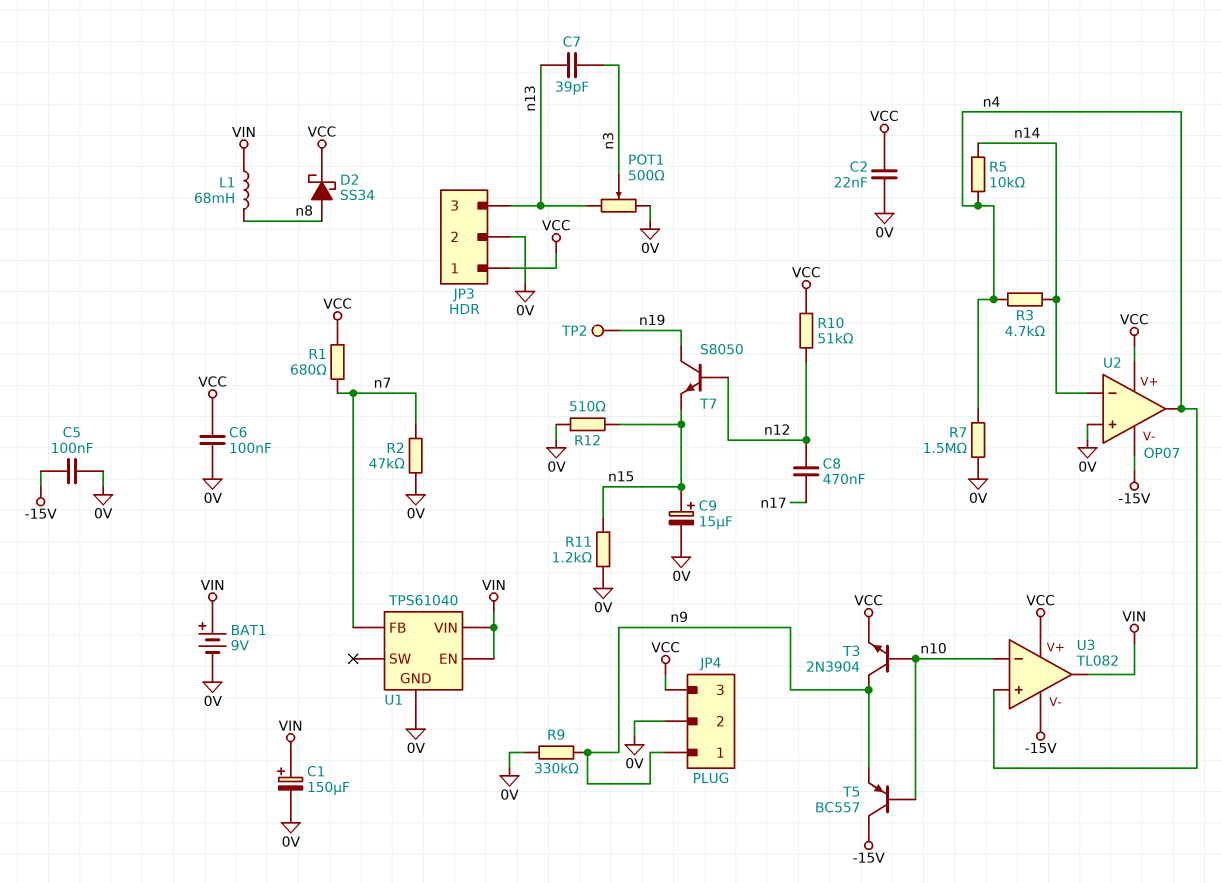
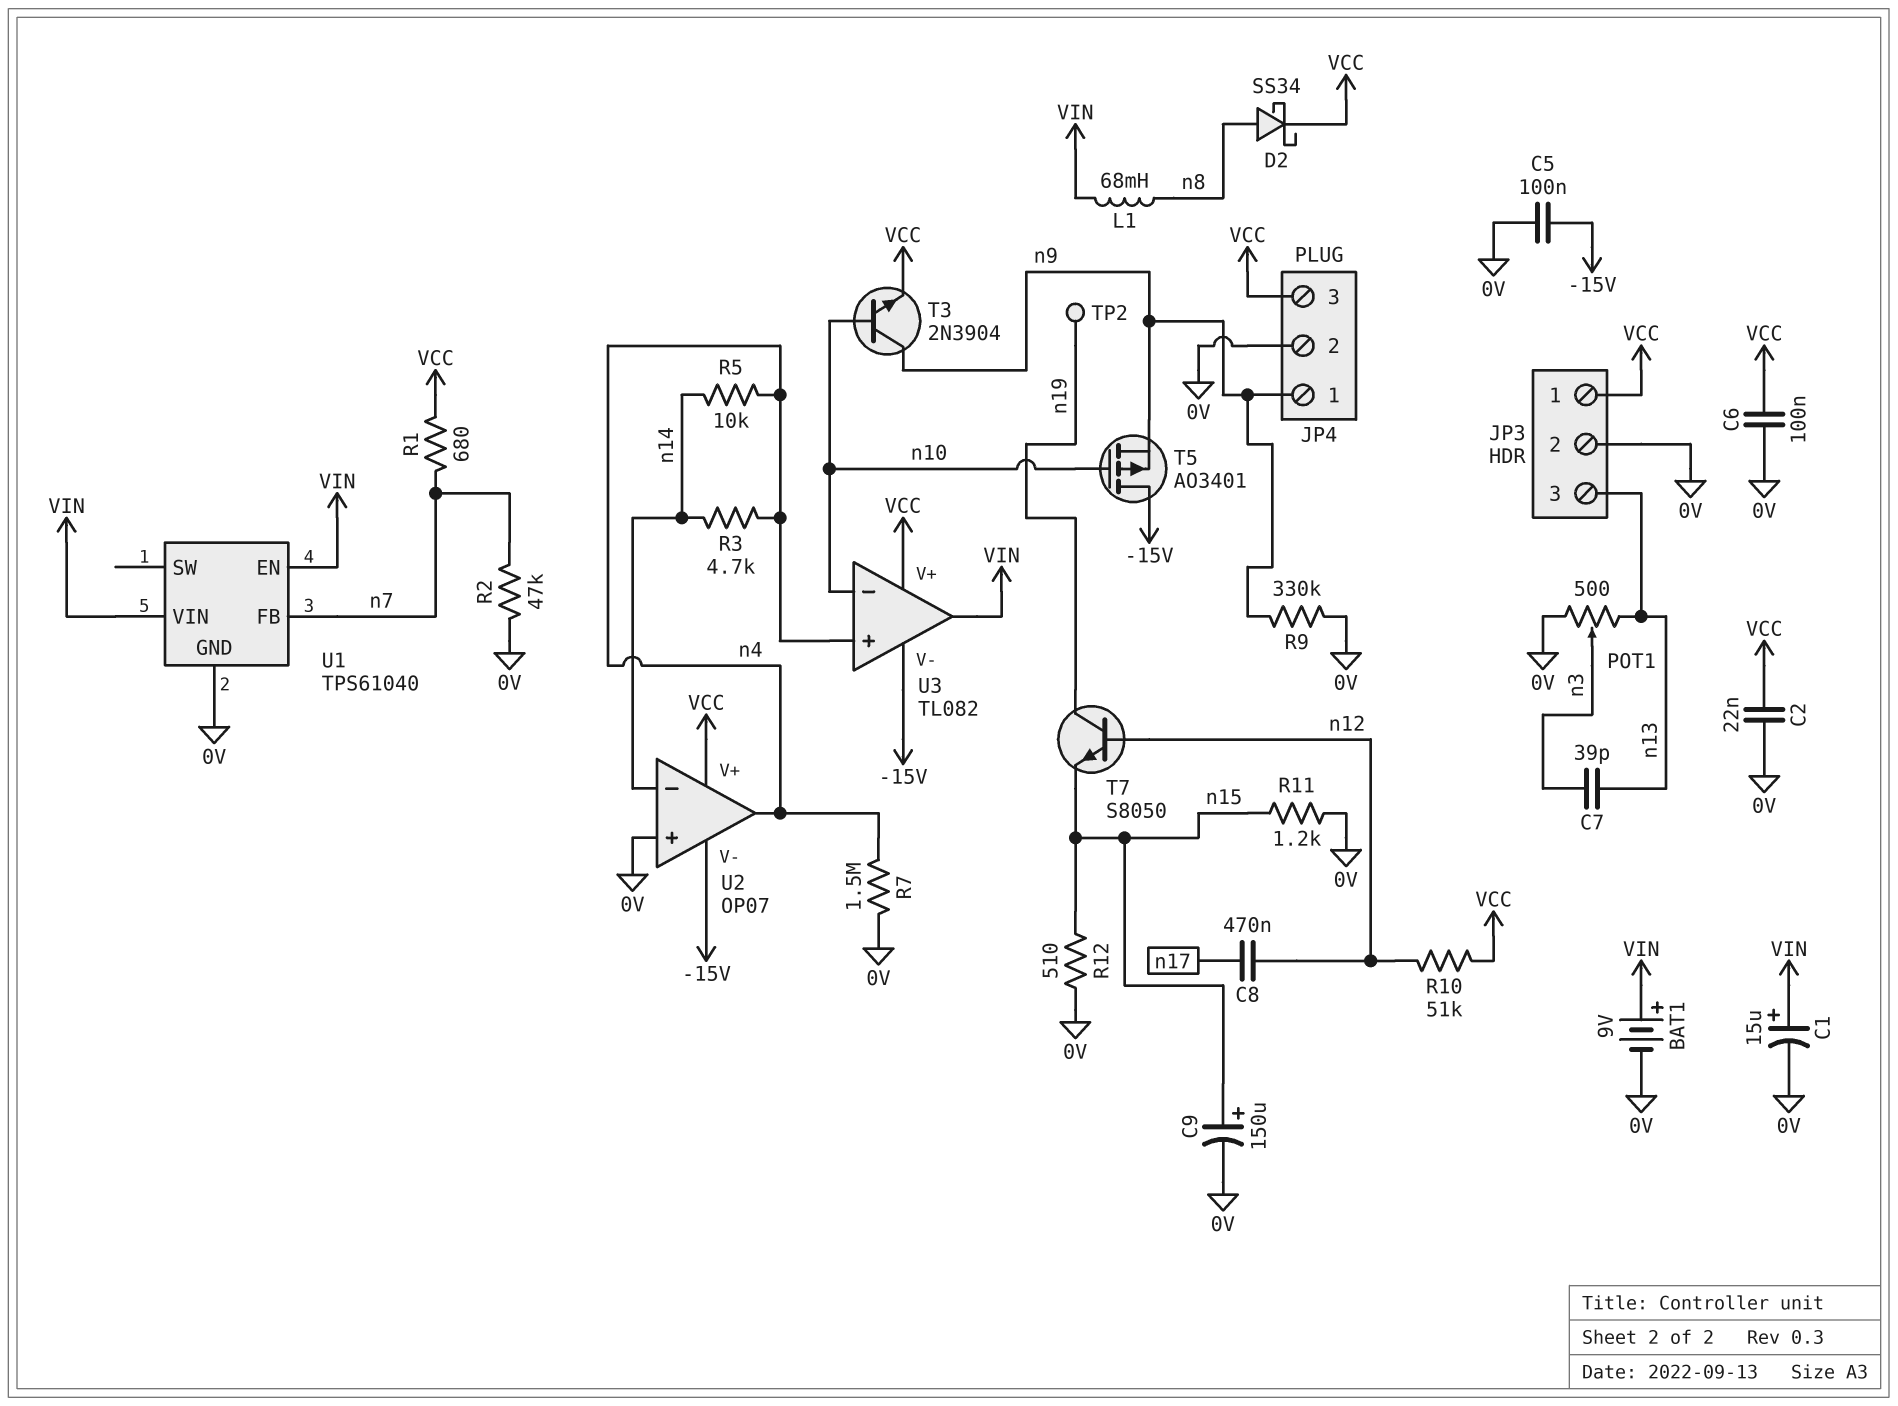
C1: 150uF (plus VIN, minus 0V) -> 15uF (plus VIN, minus 0V)
C9: 15uF (plus n15, minus 0V) -> 150uF (plus n15, minus 0V)
T5: PNP BC557 (B n10, C -15V, E n9) -> PMOS AO3401 (G n10, D -15V, S n9)

